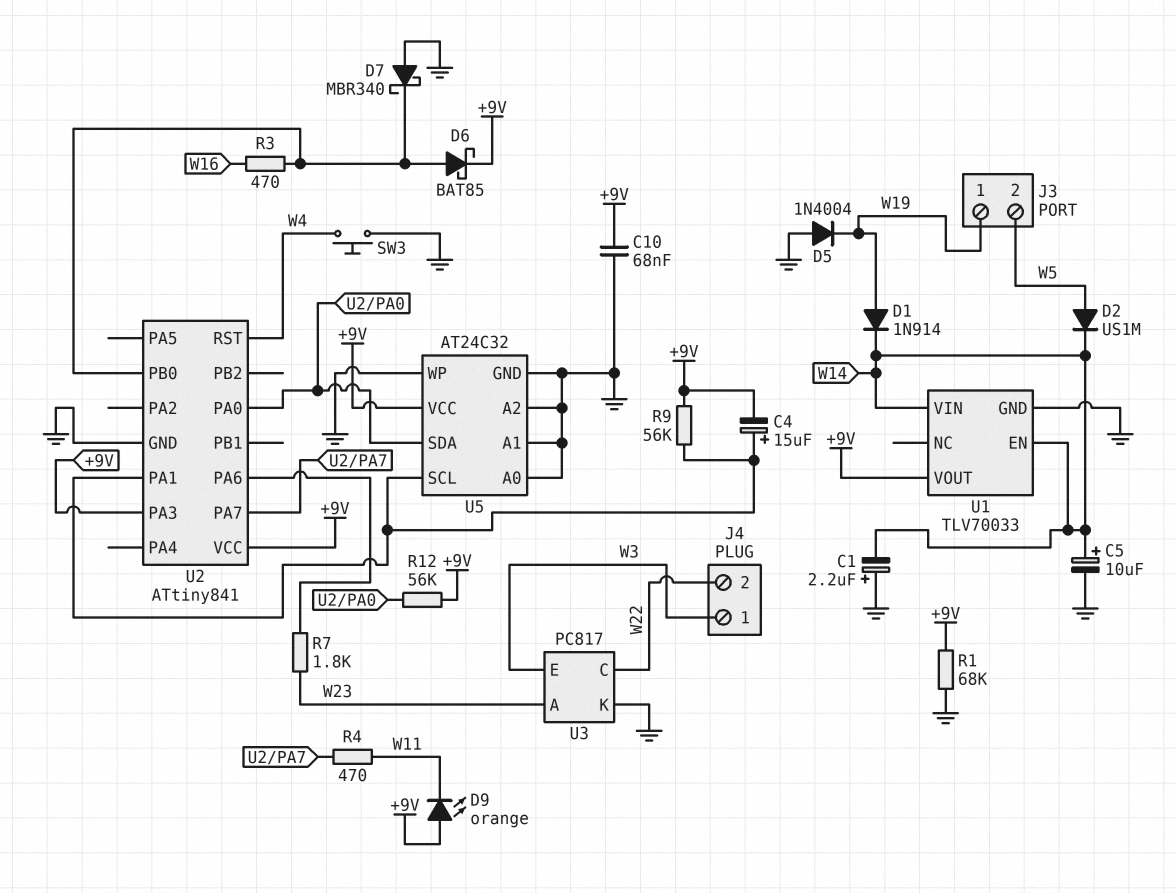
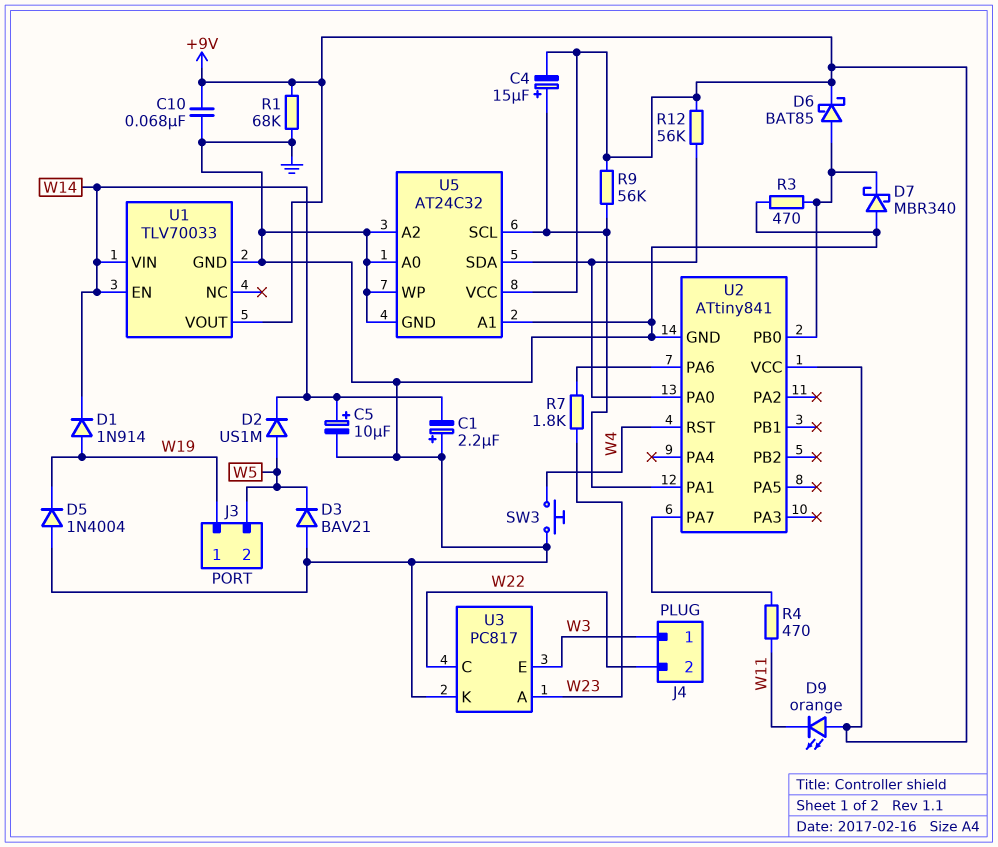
D3: none -> diode BAV21 (A GND, K W5)
R3: 470 (U2/PB0, W16) -> 470 (GND, U2/PB0)
U2 pin PA3: +9V -> none

